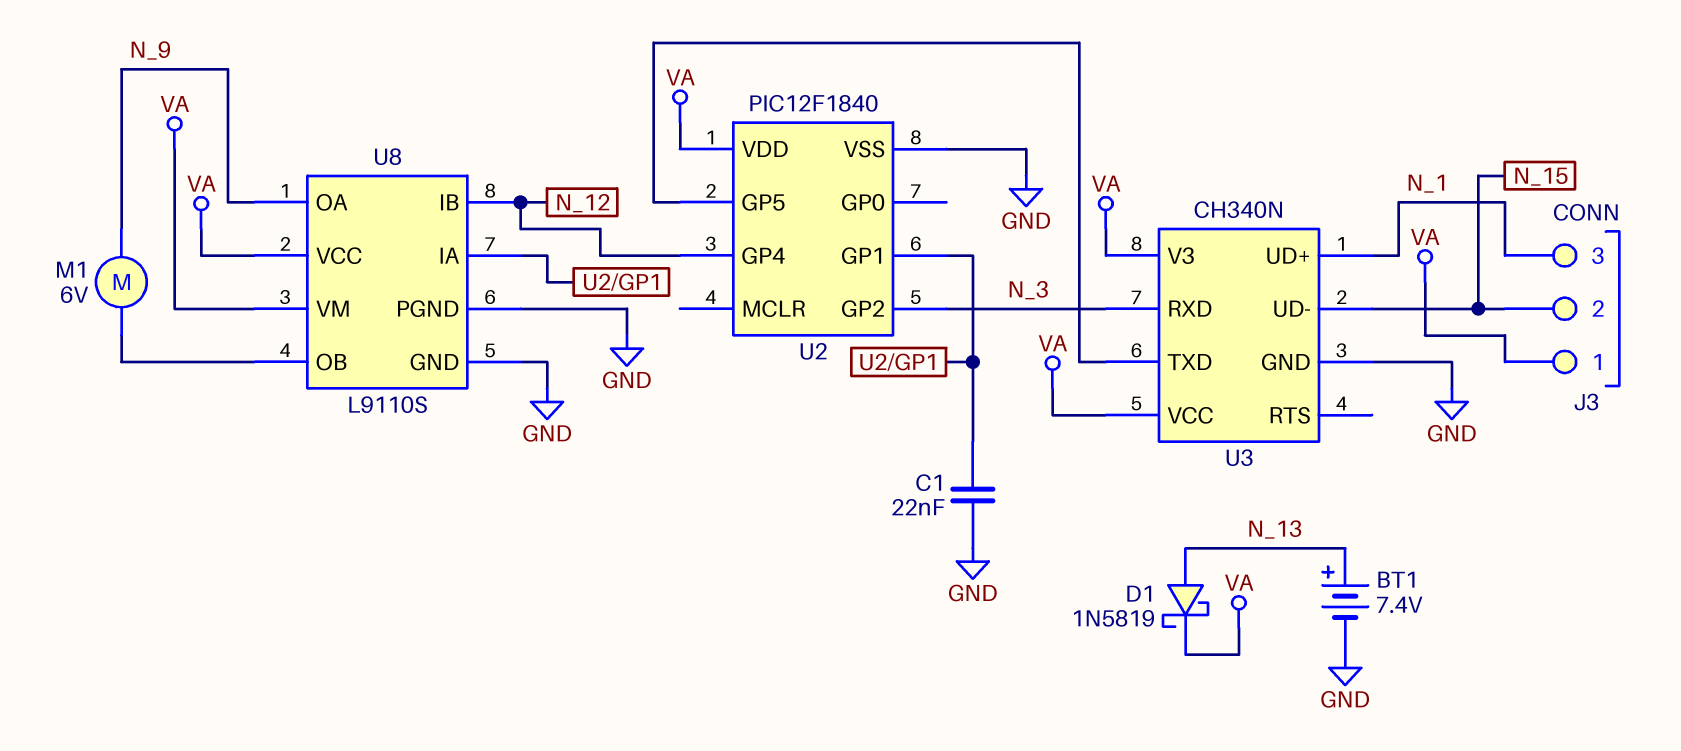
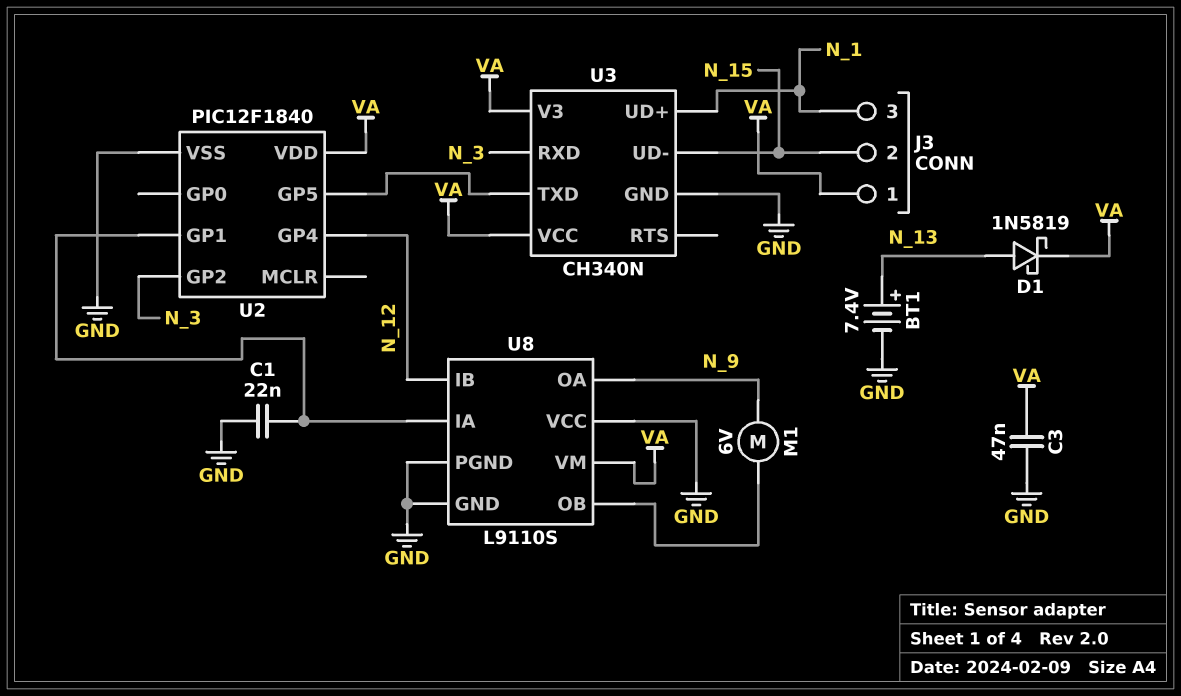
C3: none -> 47nF (GND, VA)
U8 pin VCC: VA -> GND

